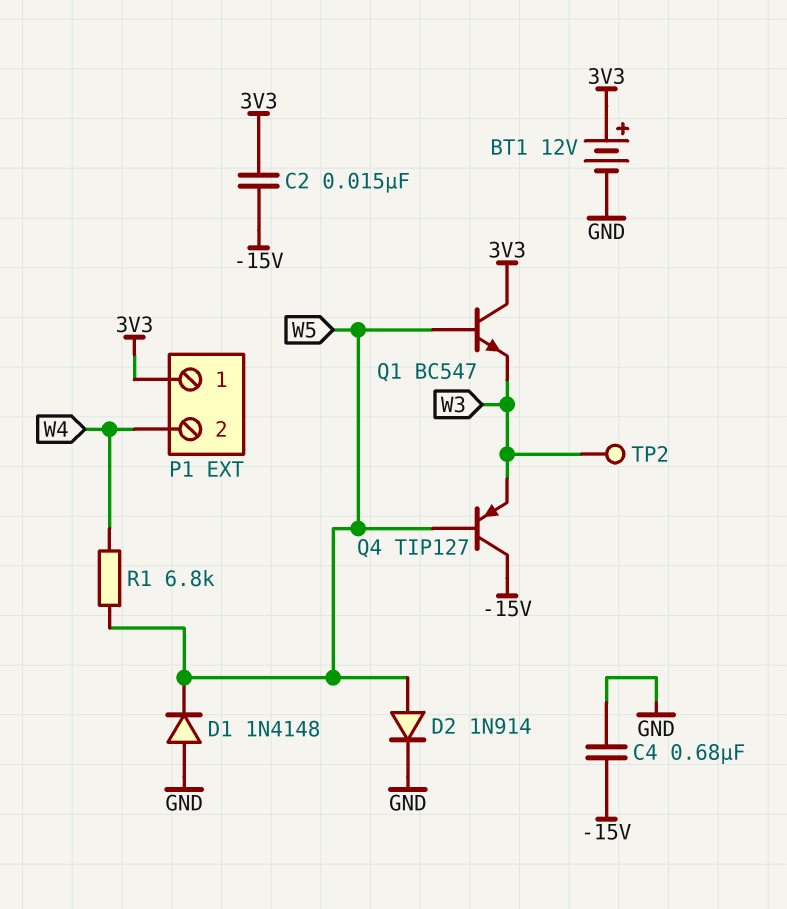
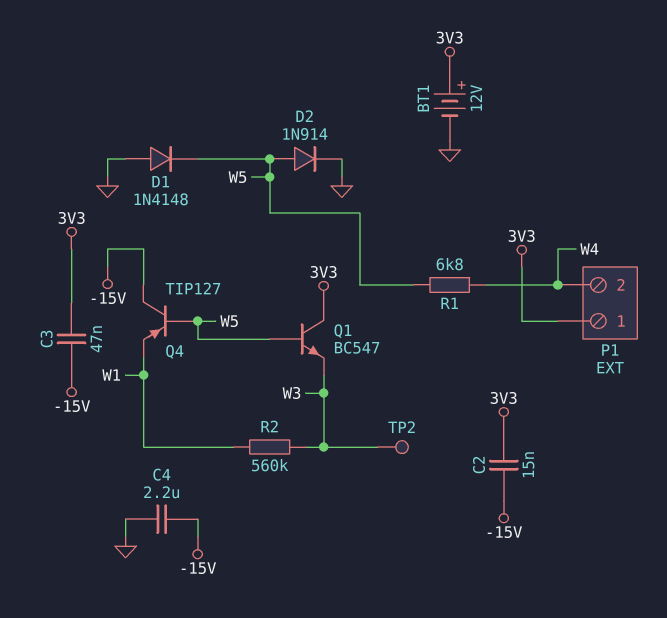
C3: none -> 47nF (-15V, 3V3)
C4: 680nF (-15V, GND) -> 2.2uF (-15V, GND)
Q4: PNP TIP127 (B W5, C -15V, E W3) -> PNP TIP127 (B W5, C -15V, E W1)
R2: none -> 560k (W1, W3)

